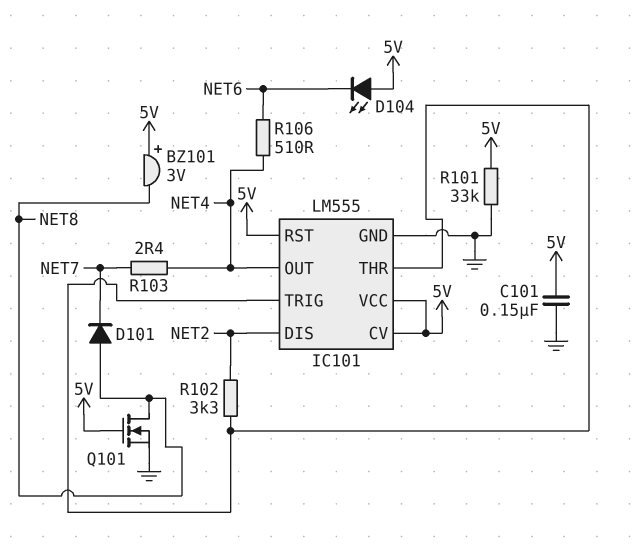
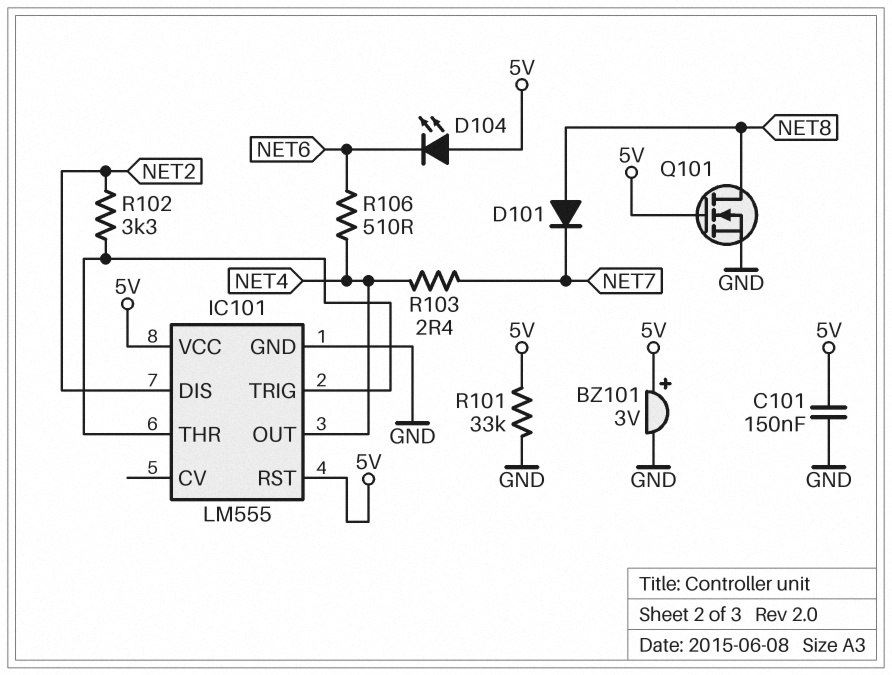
BZ101: buzzer 3V (plus 5V, minus NET8) -> buzzer 3V (plus 5V, minus GND)
IC101 pin CV: 5V -> none

